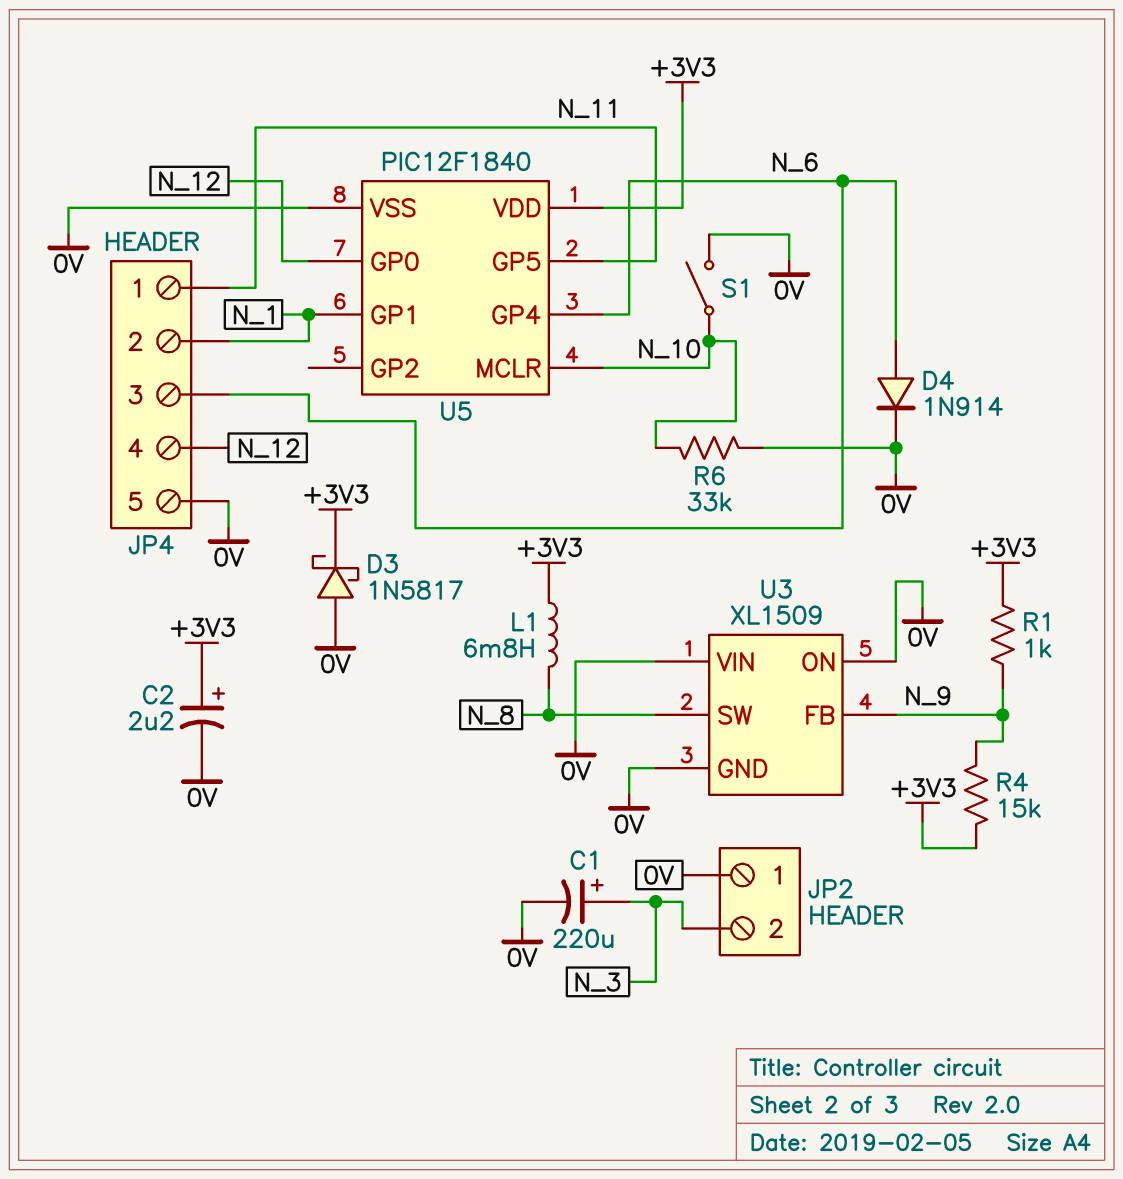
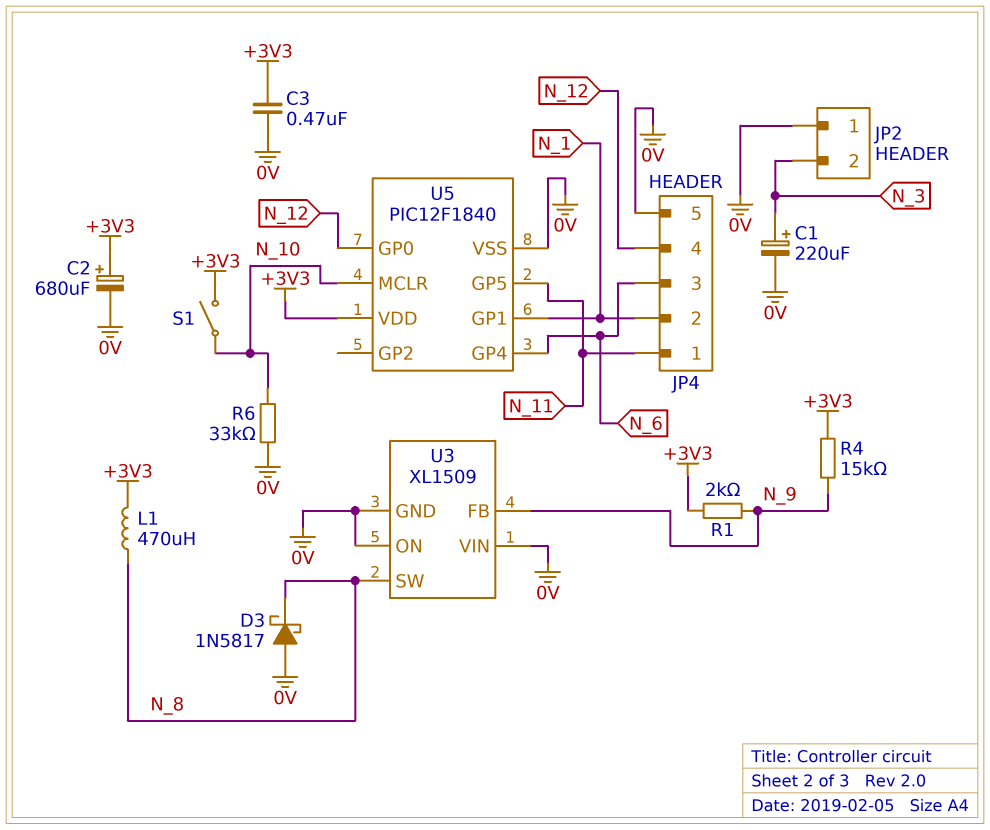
C2: 2.2uF (plus +3V3, minus 0V) -> 680uF (plus +3V3, minus 0V)
C3: none -> 470nF (+3V3, 0V)
D3: schottky 1N5817 (A 0V, K +3V3) -> schottky 1N5817 (A 0V, K N_8)
D4: diode 1N914 (A N_6, K 0V) -> none
L1: 6.8mH (+3V3, N_8) -> 470uH (+3V3, N_8)
R1: 1k (+3V3, N_9) -> 2k (+3V3, N_9)
S1: switch (0V, N_10) -> switch (+3V3, N_10)

